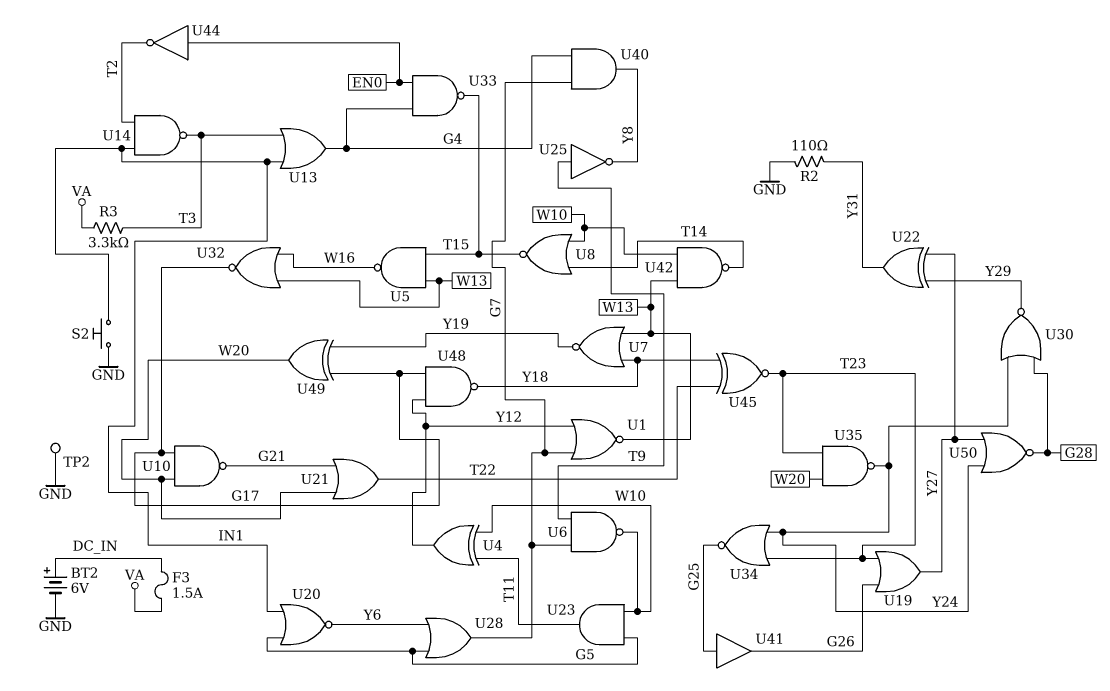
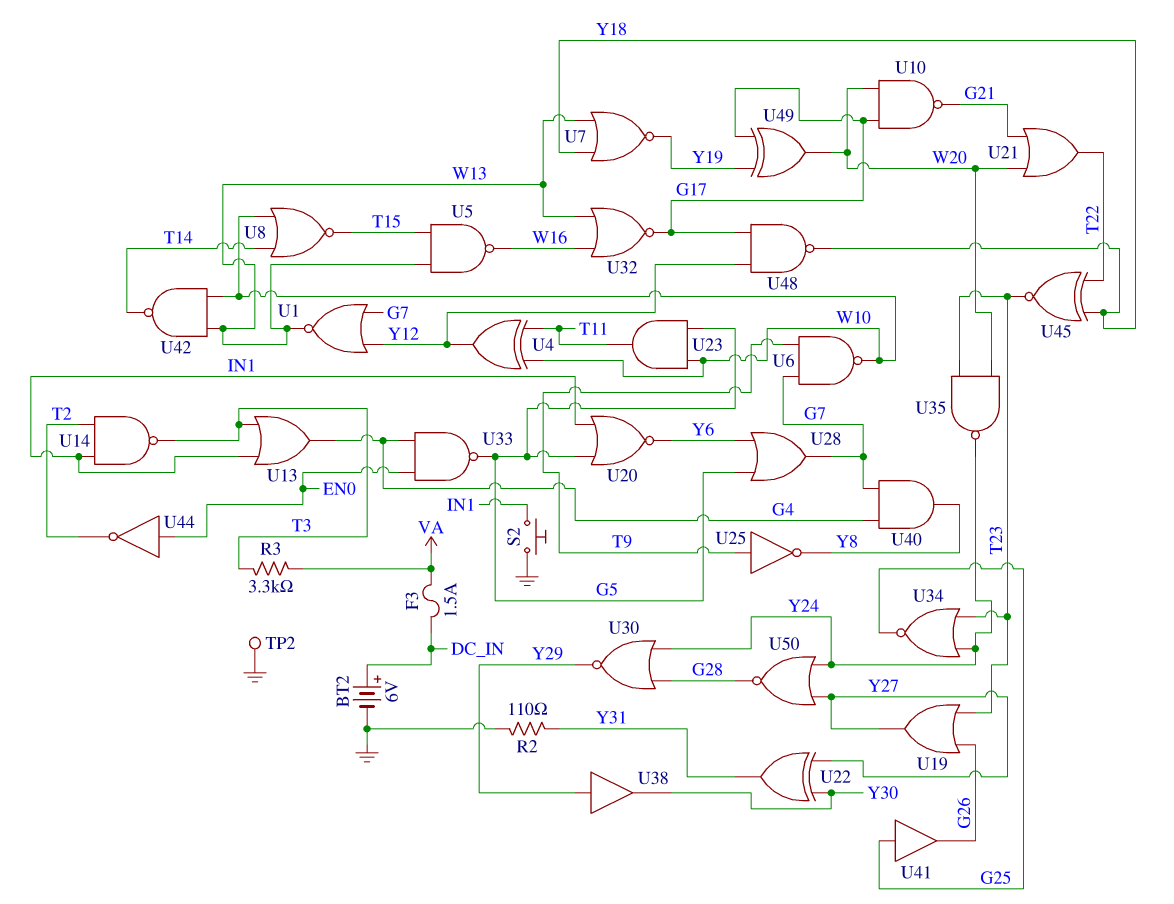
U22: XOR (in Y27, in Y29, out Y31) -> XOR (in Y27, in Y30, out Y31)
U33: NAND (in EN0, in G4, out T15) -> NAND (in EN0, in G4, out G5)
U38: none -> buffer (in Y29, out Y30)

